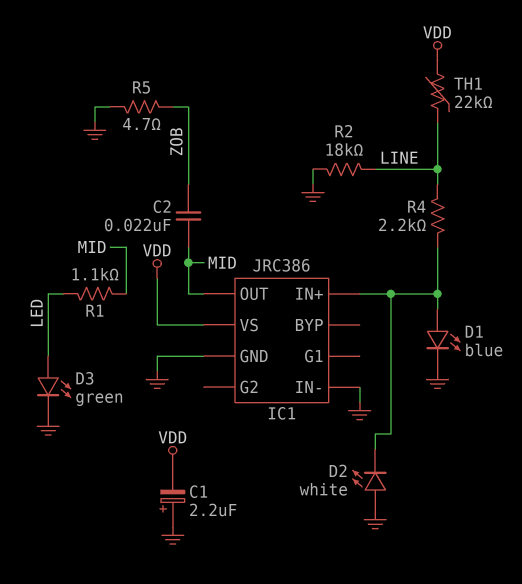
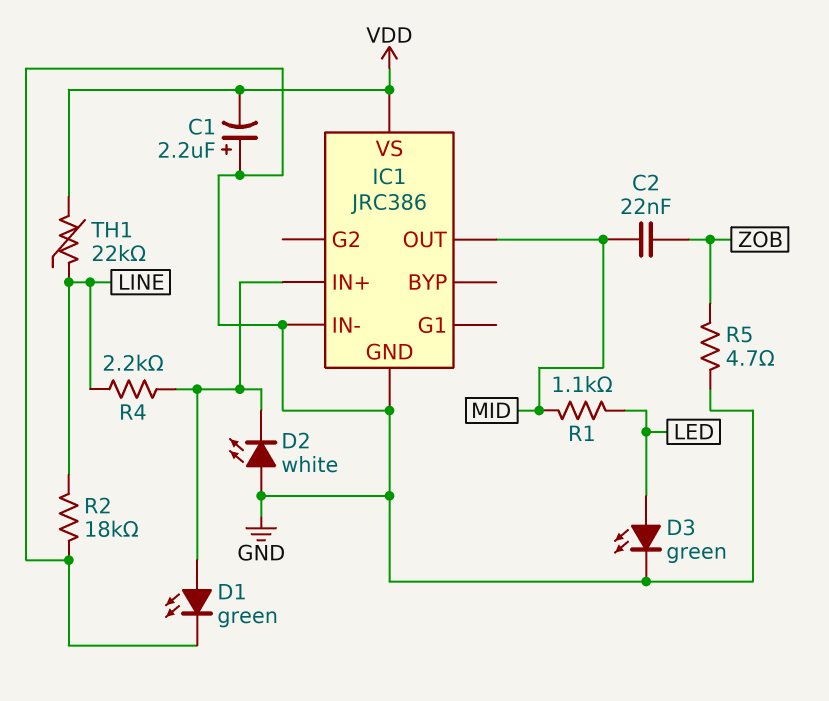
D1: LED blue (A IC1/IN+, K GND) -> LED green (A IC1/IN+, K GND)

